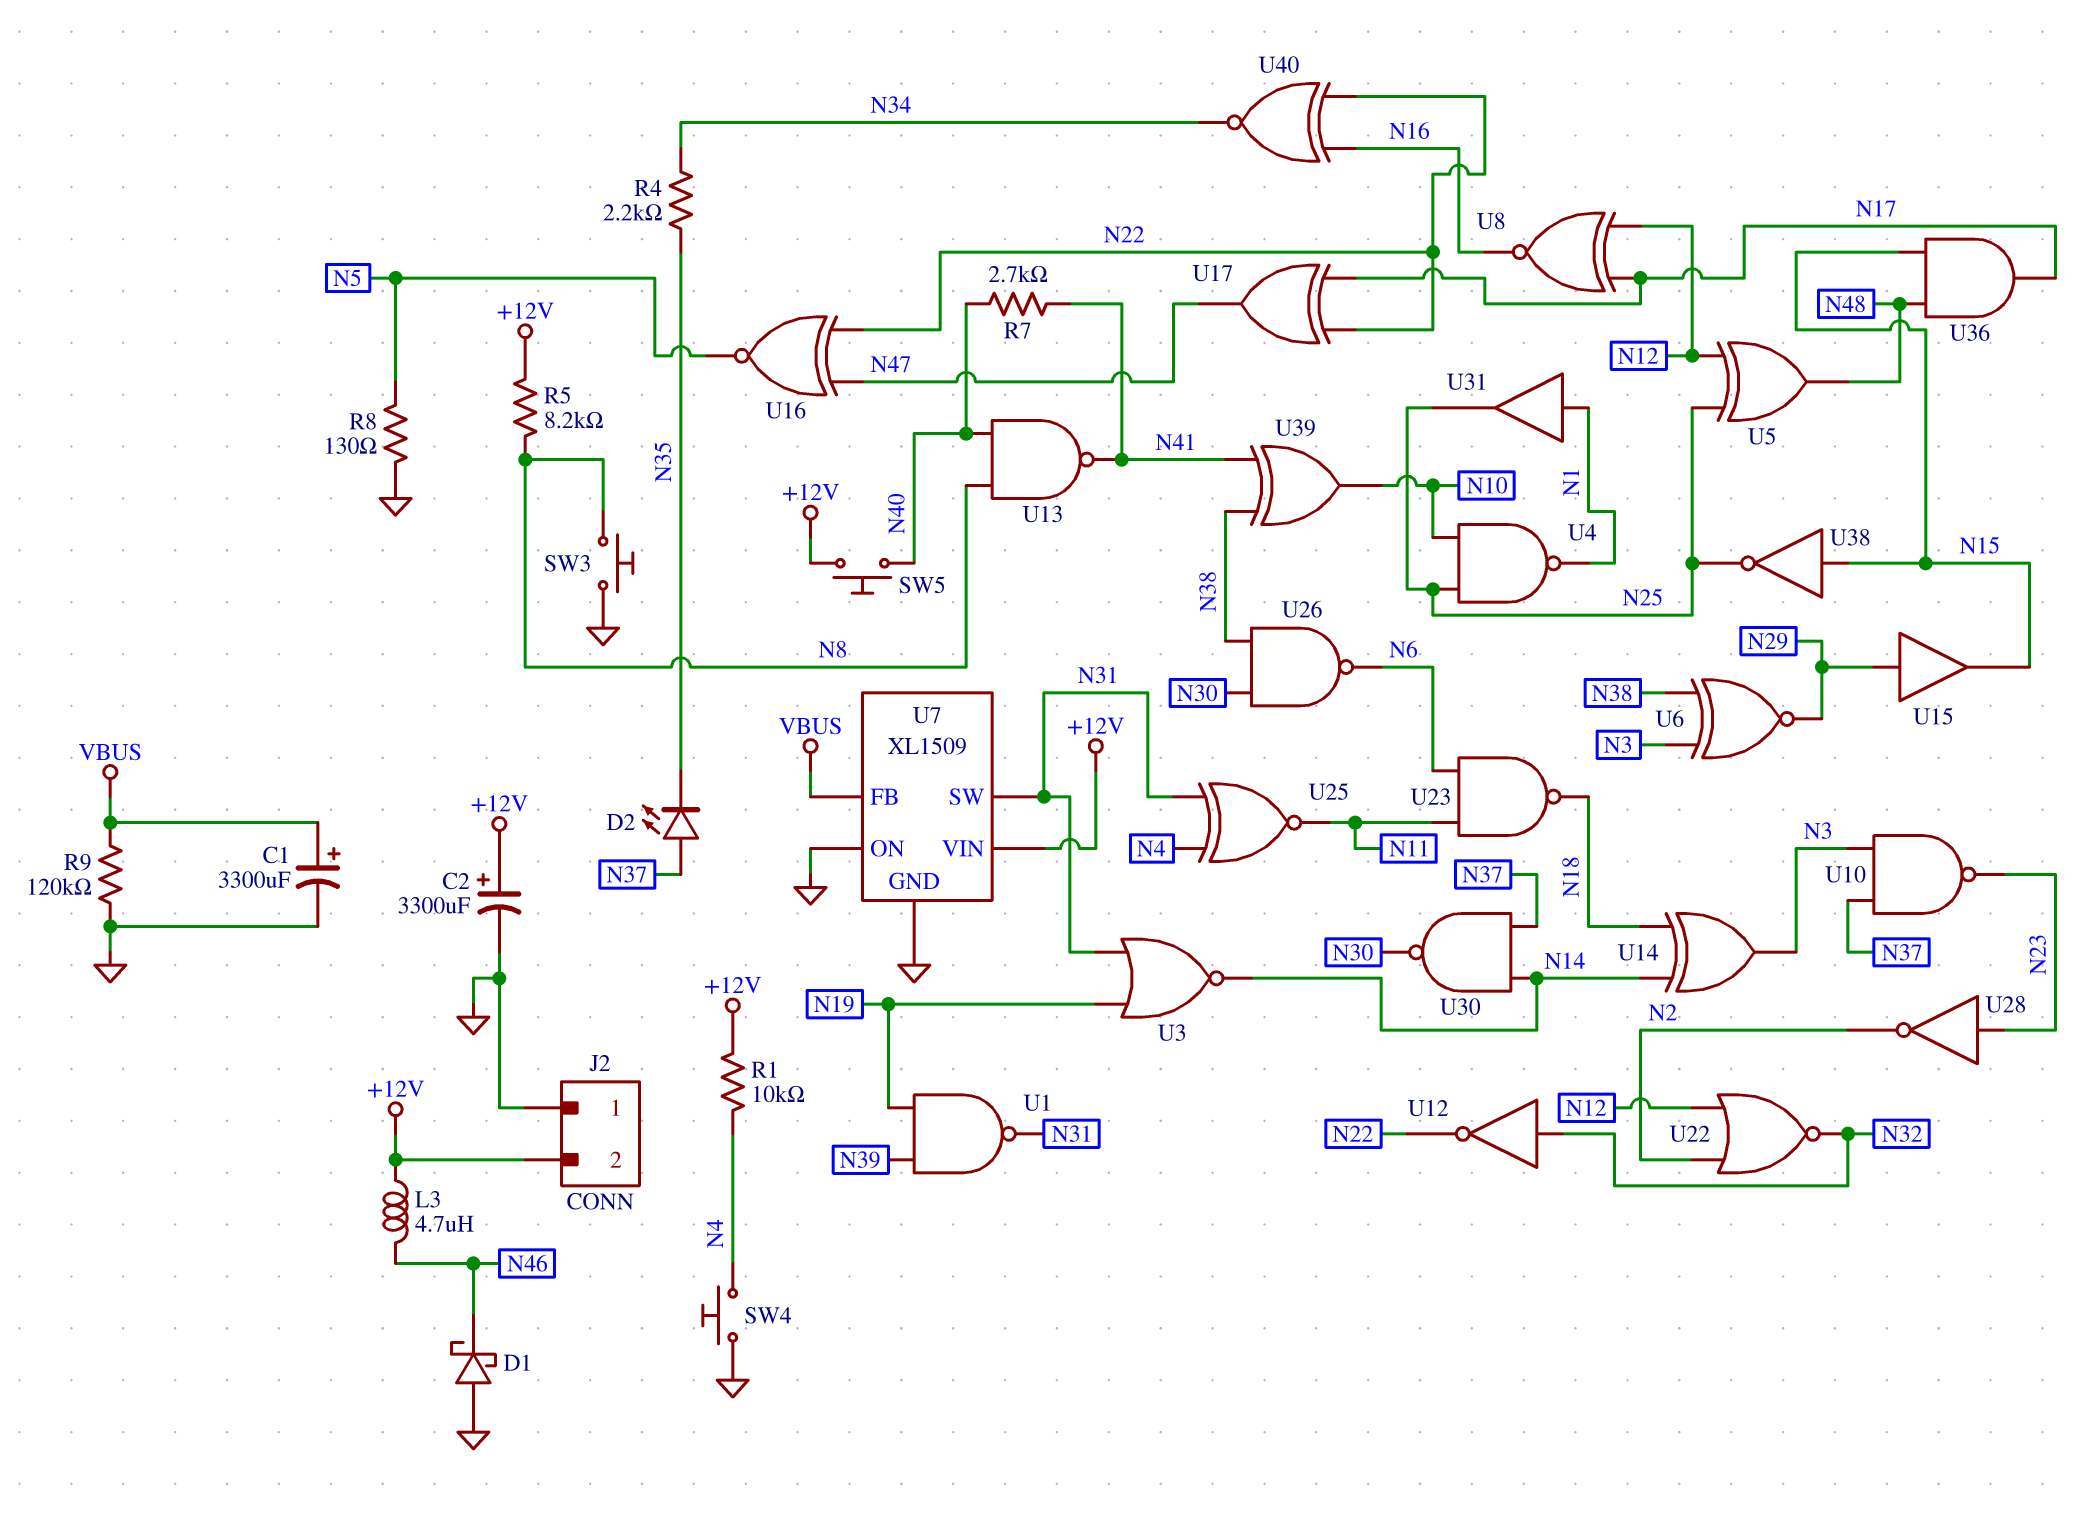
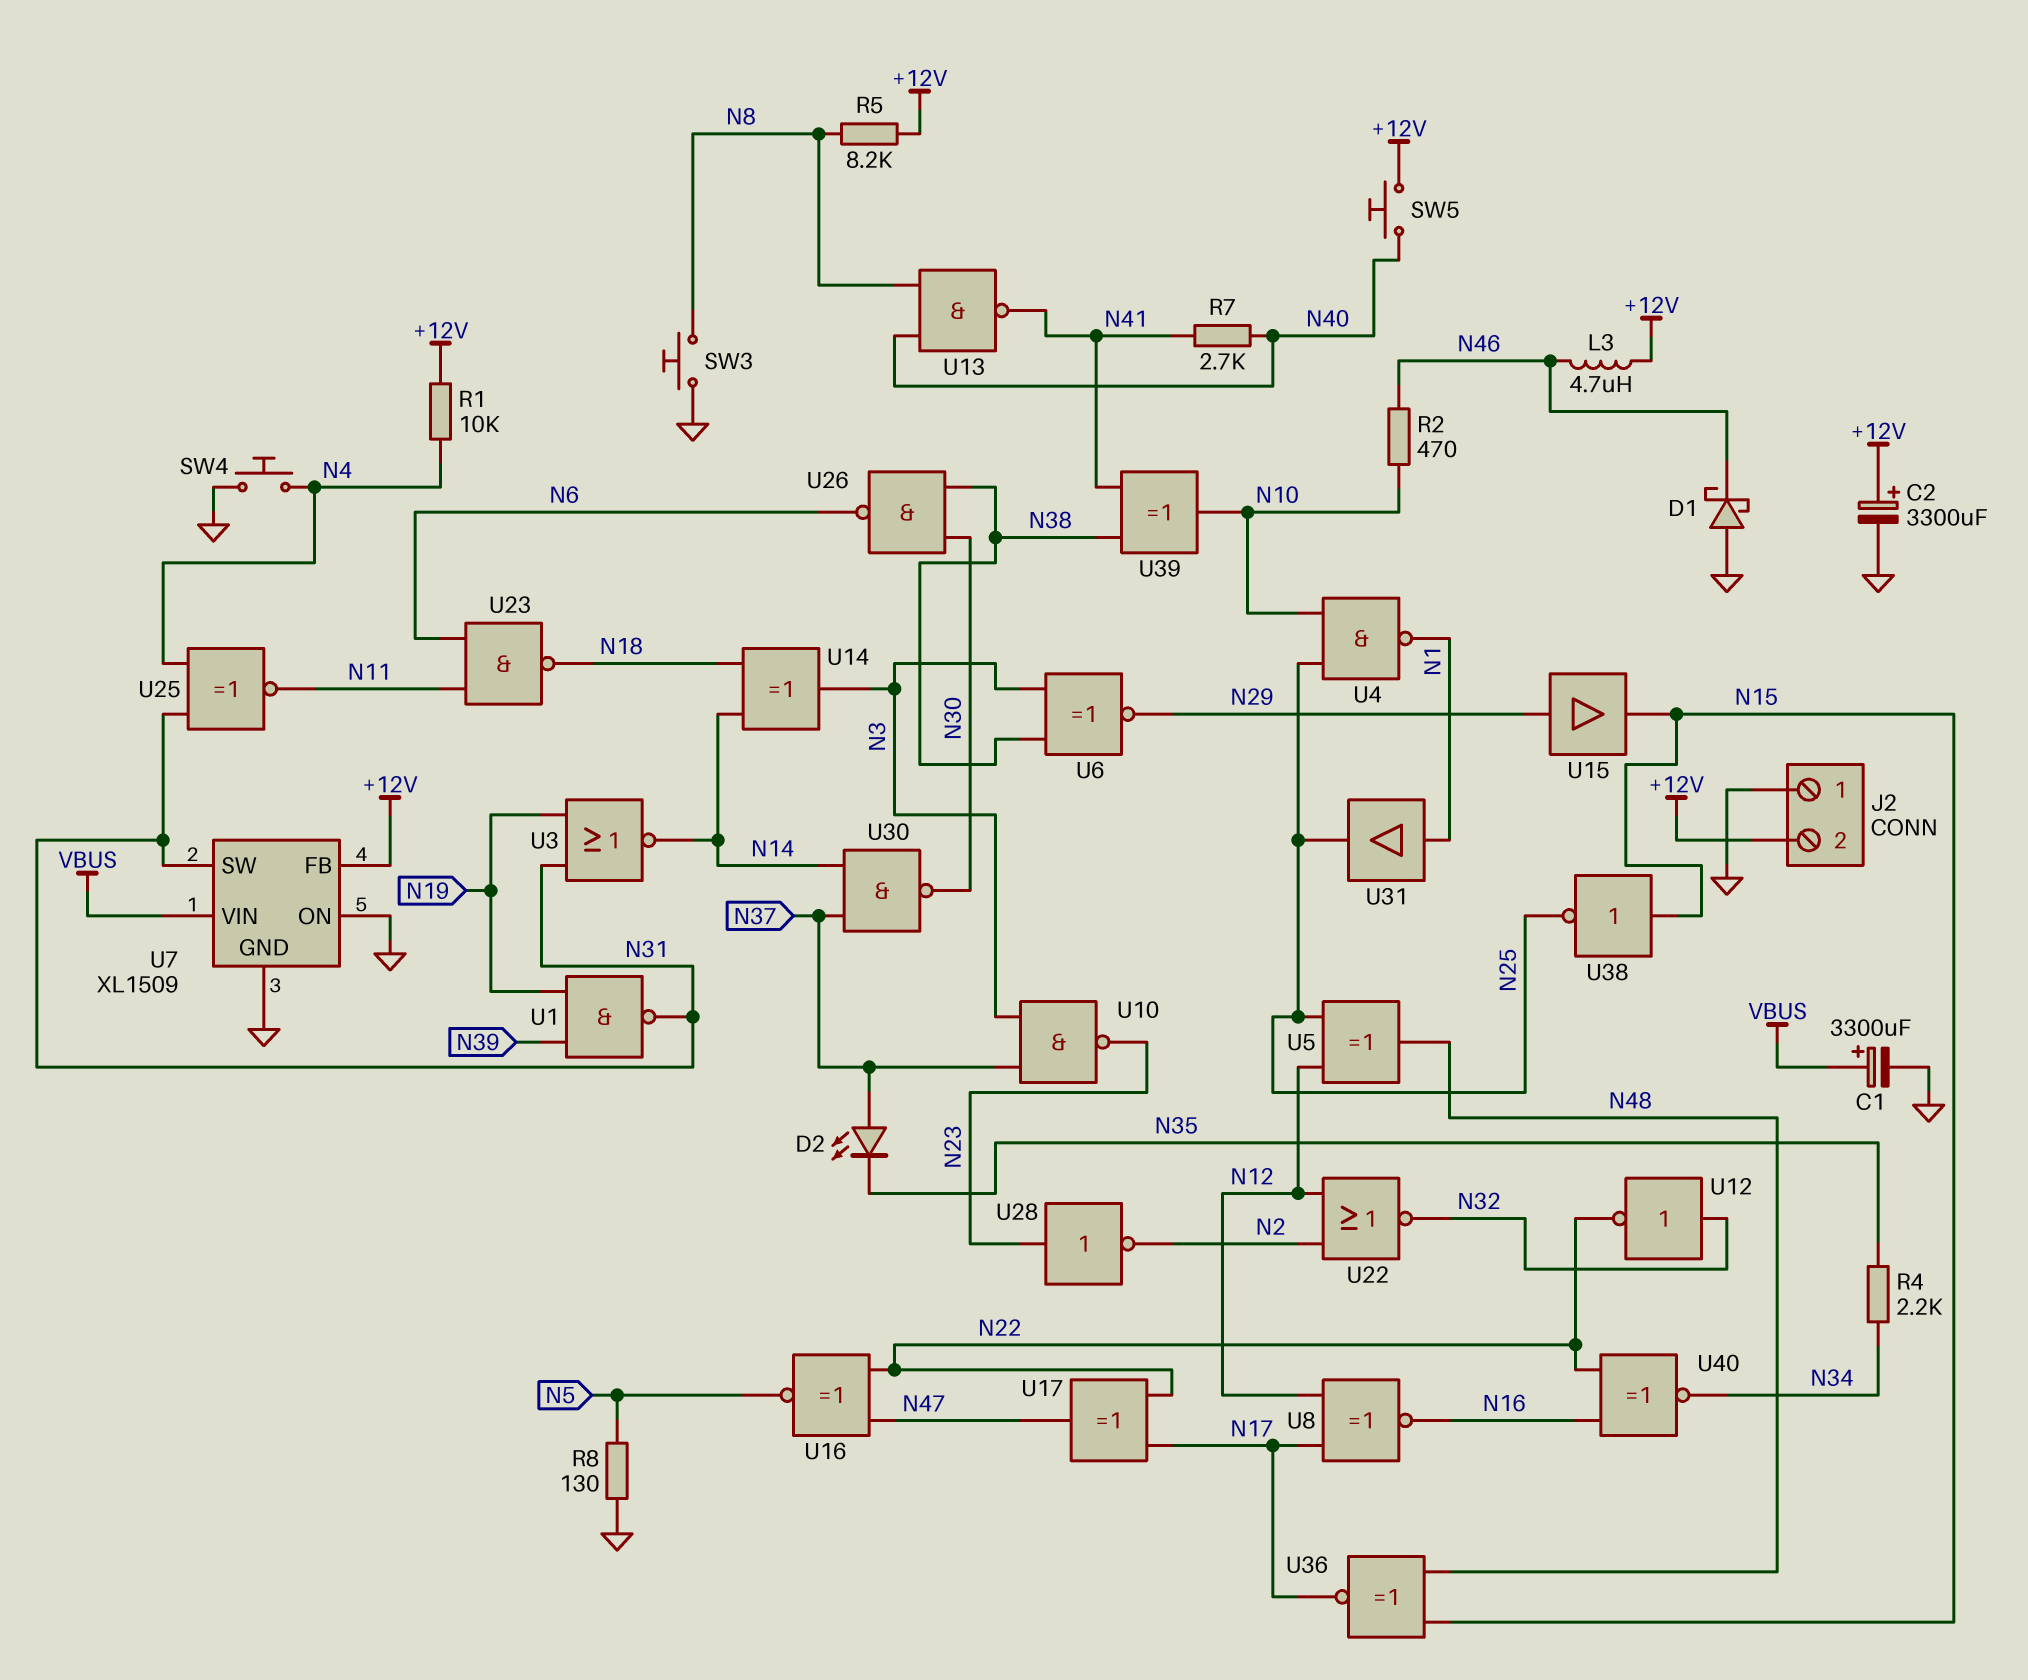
R2: none -> 470 (N10, N46)
R9: 120k (GND, VBUS) -> none
U7 pin FB: VBUS -> +12V
U7 pin VIN: +12V -> VBUS
U36: AND (in N15, in N48, out N17) -> XNOR (in N15, in N48, out N17)

